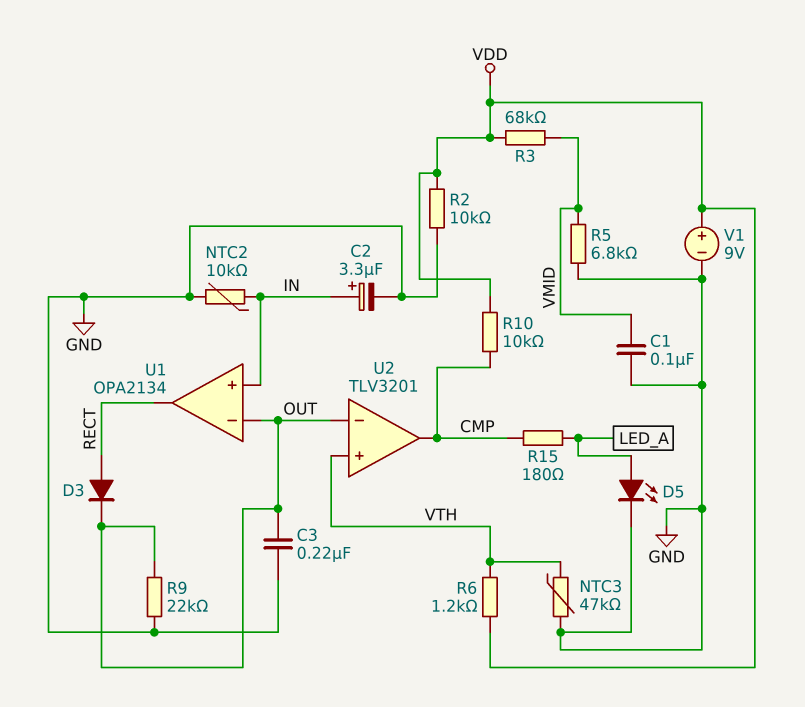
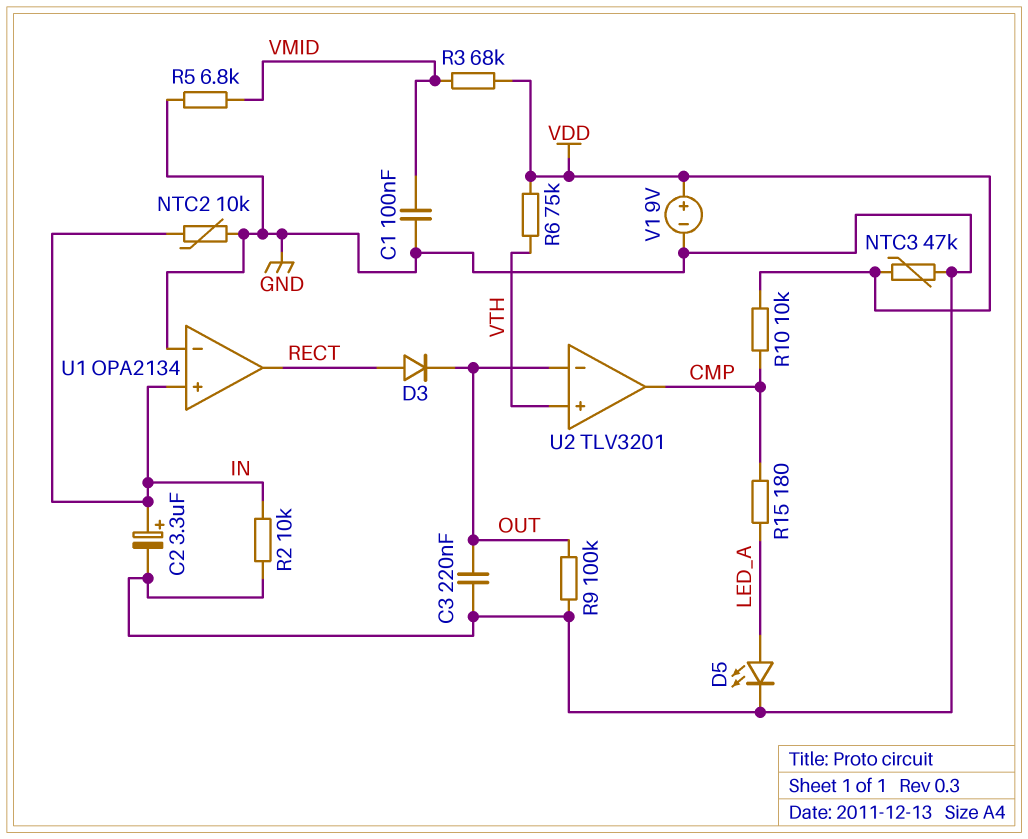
NTC3: 47k (GND, VTH) -> 47k (GND, VDD)
R2: 10k (GND, VDD) -> 10k (GND, IN)
R6: 1.2k (VDD, VTH) -> 75k (VDD, VTH)
R9: 22k (GND, OUT) -> 100k (GND, OUT)
U1 pin in-: OUT -> GND

